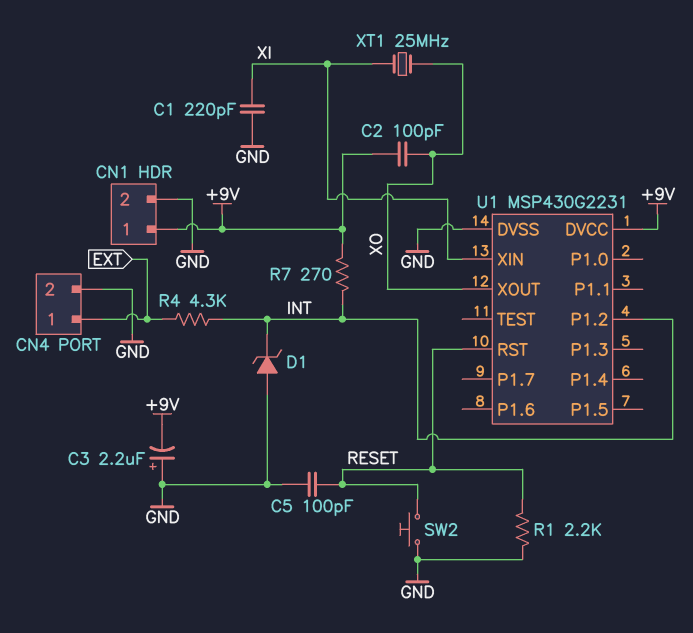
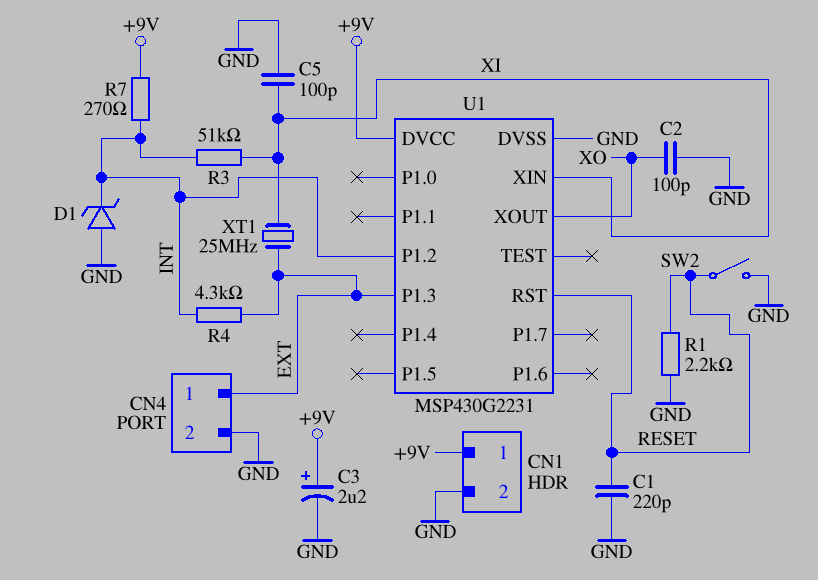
C1: 220pF (GND, XI) -> 220pF (GND, RESET)
C2: 100pF (+9V, XO) -> 100pF (GND, XO)
C3: 2.2uF (plus GND, minus +9V) -> 2.2uF (plus +9V, minus GND)
C5: 100pF (GND, RESET) -> 100pF (GND, XI)
R3: none -> 51k (INT, XI)
SW2: button (GND, RESET) -> switch (GND, RESET)
U1 pin P1.3: none -> EXT
XT1: 25MHz (XI, XO) -> 25MHz (EXT, XI)

